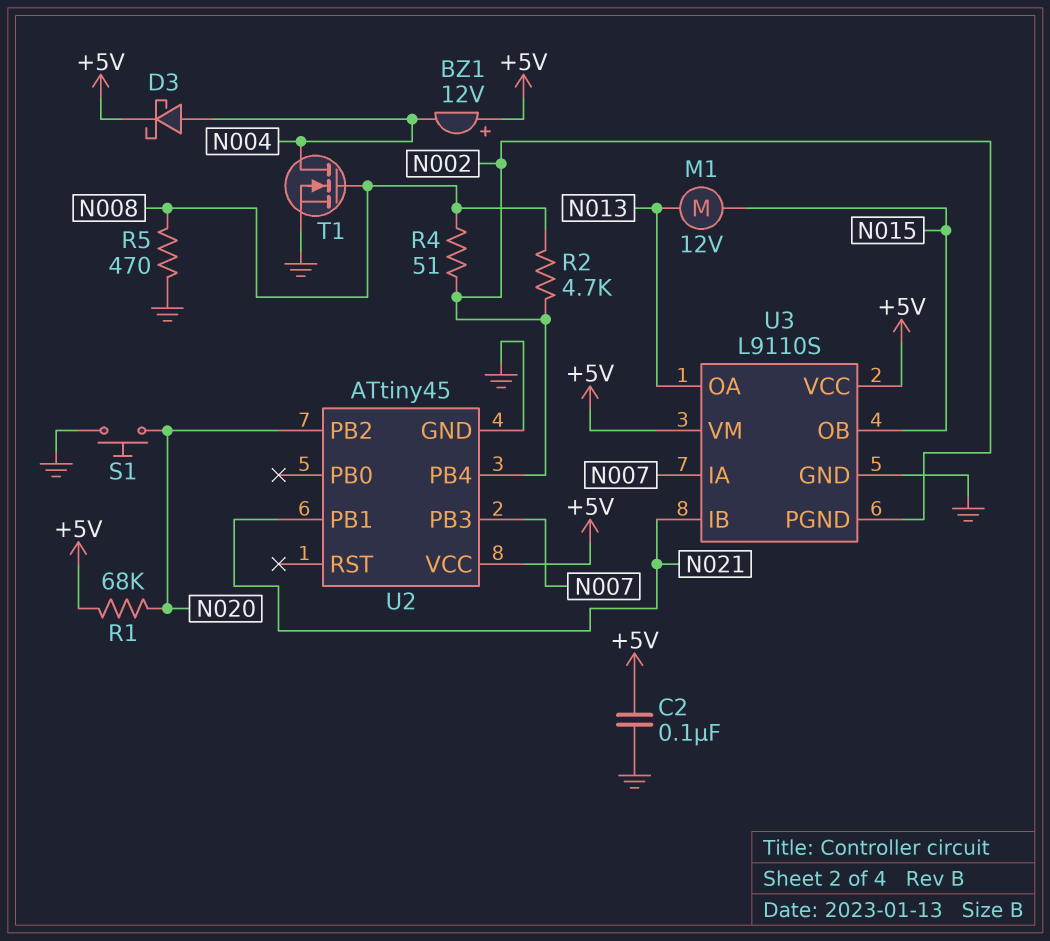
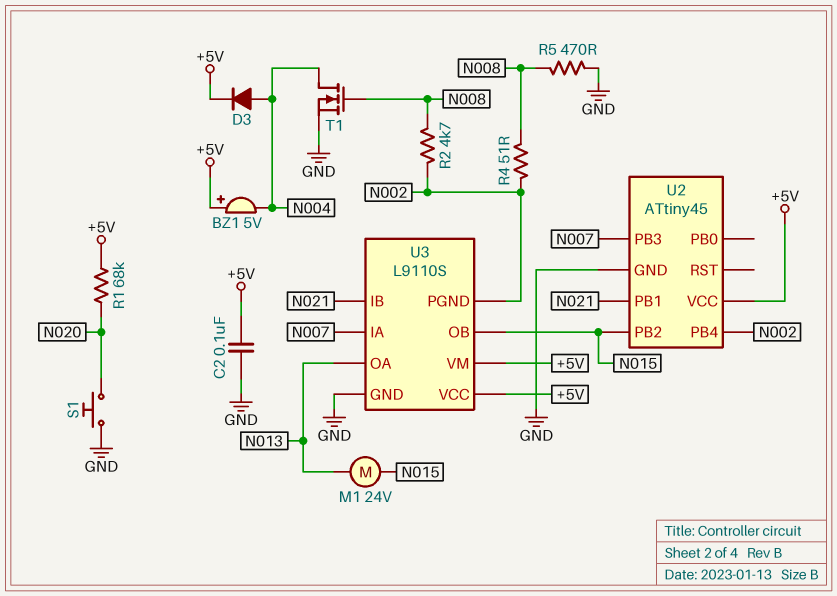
BZ1: buzzer 12V (plus +5V, minus N004) -> buzzer 5V (plus +5V, minus N004)
D3: schottky (A N004, K +5V) -> diode (A N004, K +5V)
M1: motor 12V (N013, N015) -> motor 24V (N013, N015)
U2 pin PB2: N020 -> N015

